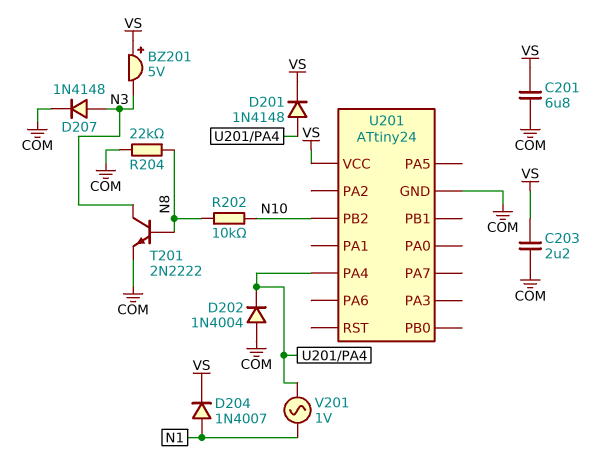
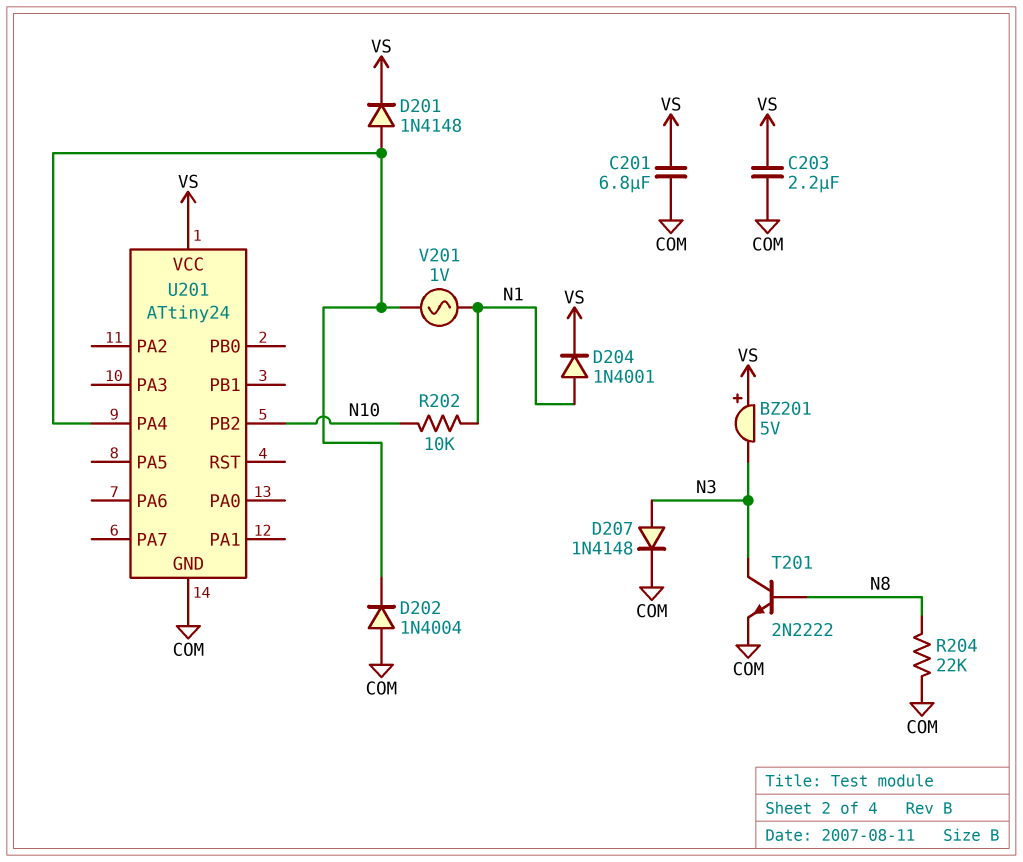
D204: diode 1N4007 (A N1, K VS) -> diode 1N4001 (A N1, K VS)
R202: 10k (N8, N10) -> 10k (N1, N10)

